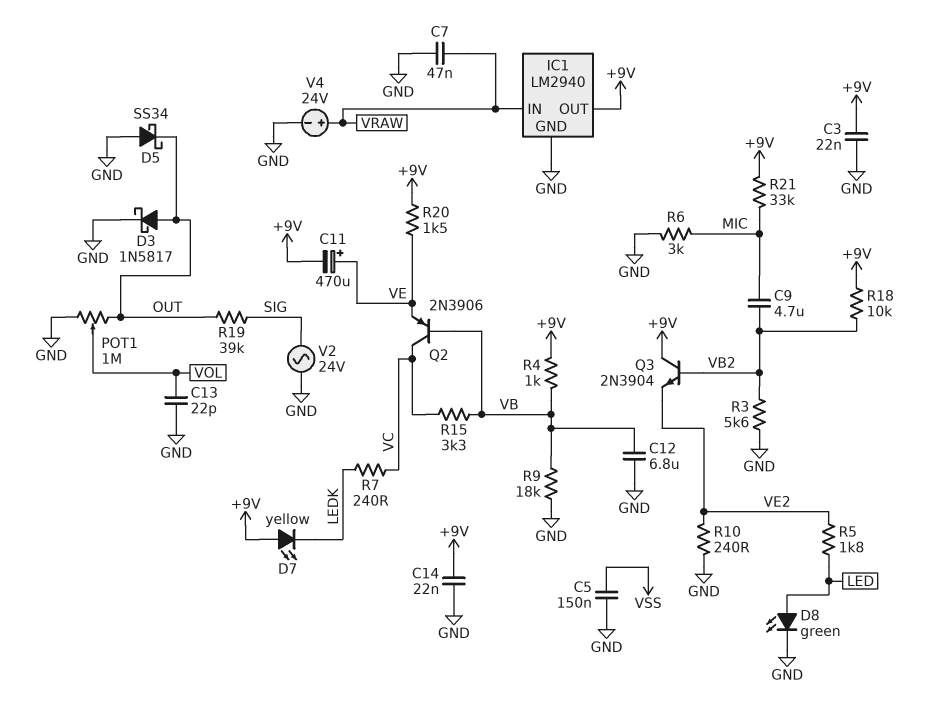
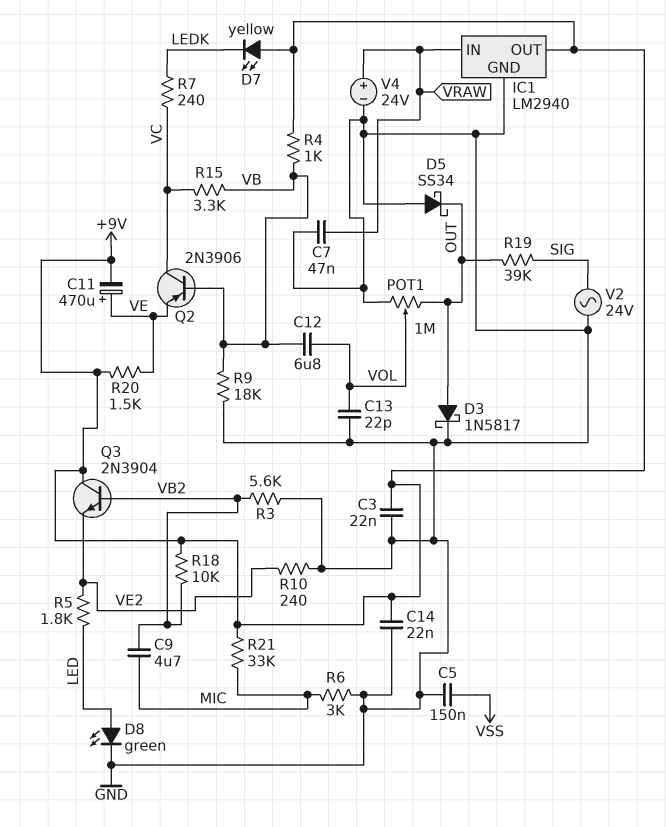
C12: 6.8uF (GND, VB) -> 6.8uF (VB, VOL)

